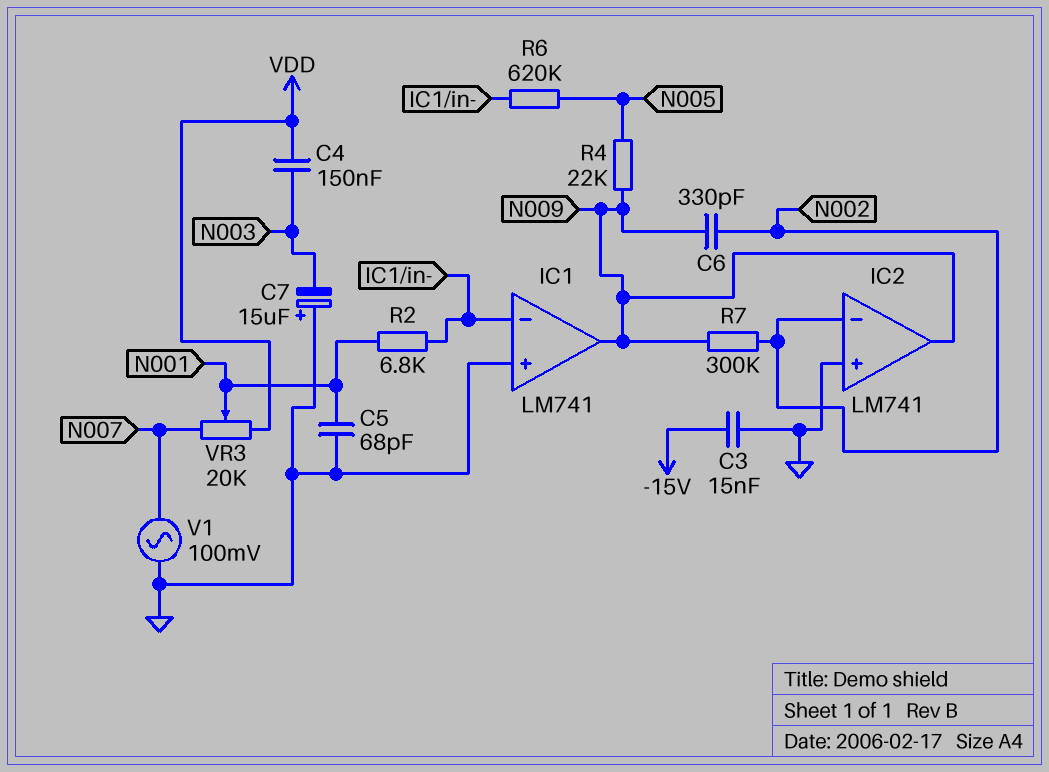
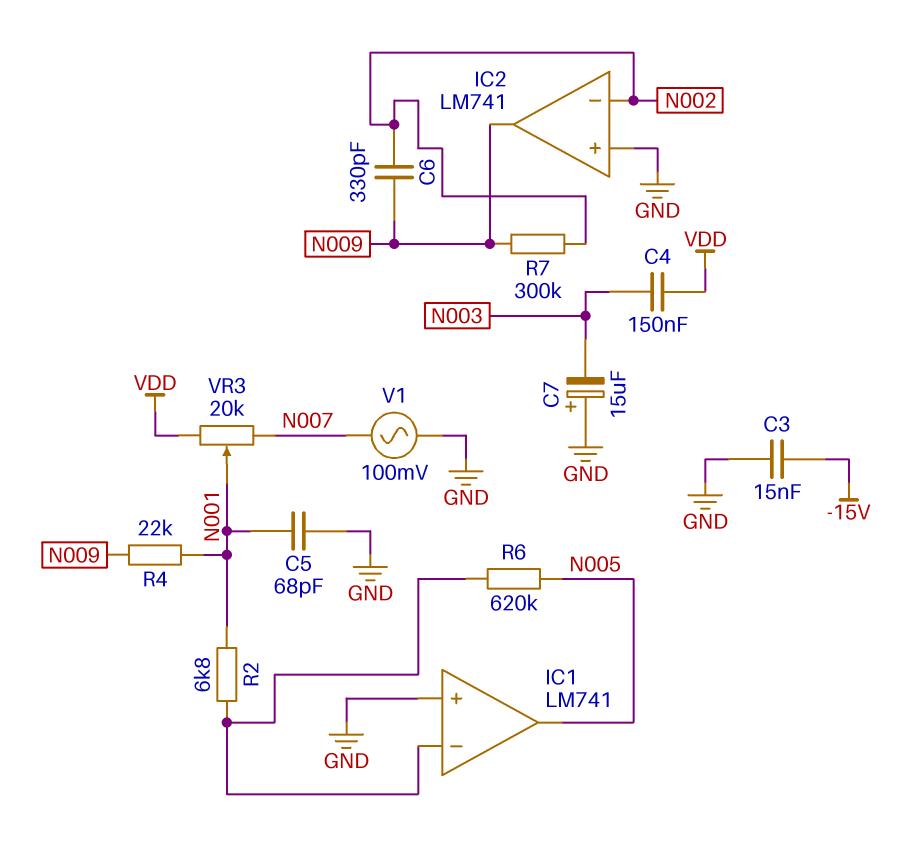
IC1 pin out: N009 -> N005
R4: 22k (N005, N009) -> 22k (N001, N009)

